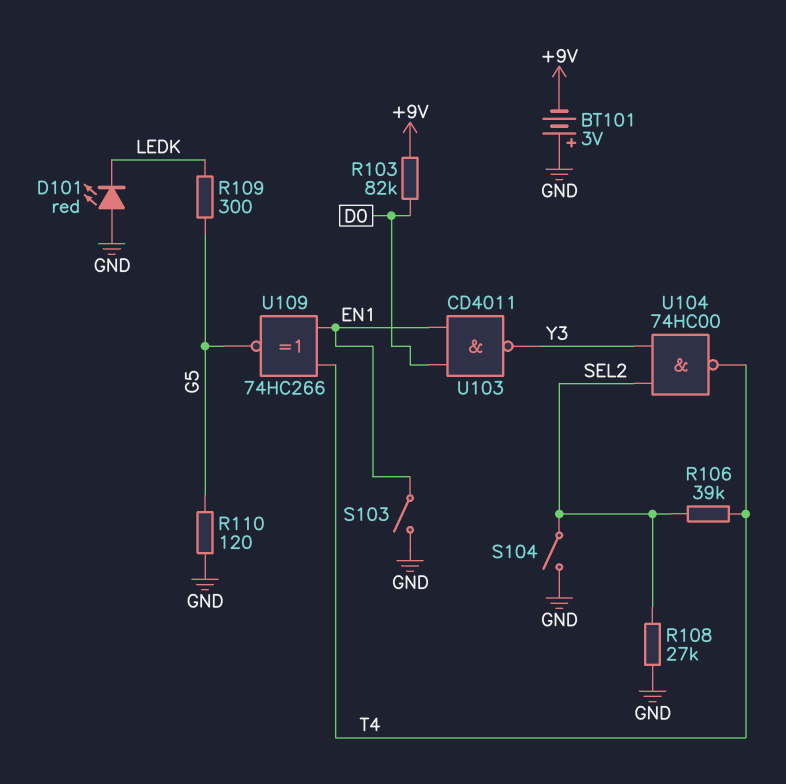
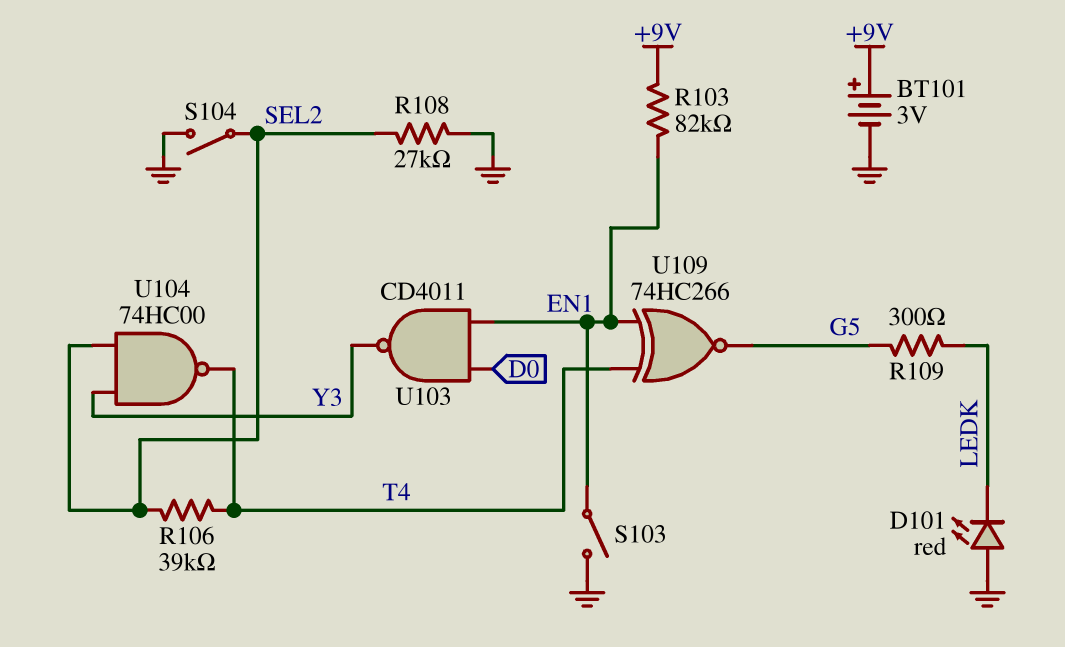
BT101: 3V (plus GND, minus +9V) -> 3V (plus +9V, minus GND)
R103: 82k (+9V, D0) -> 82k (+9V, EN1)
R110: 120 (G5, GND) -> none

